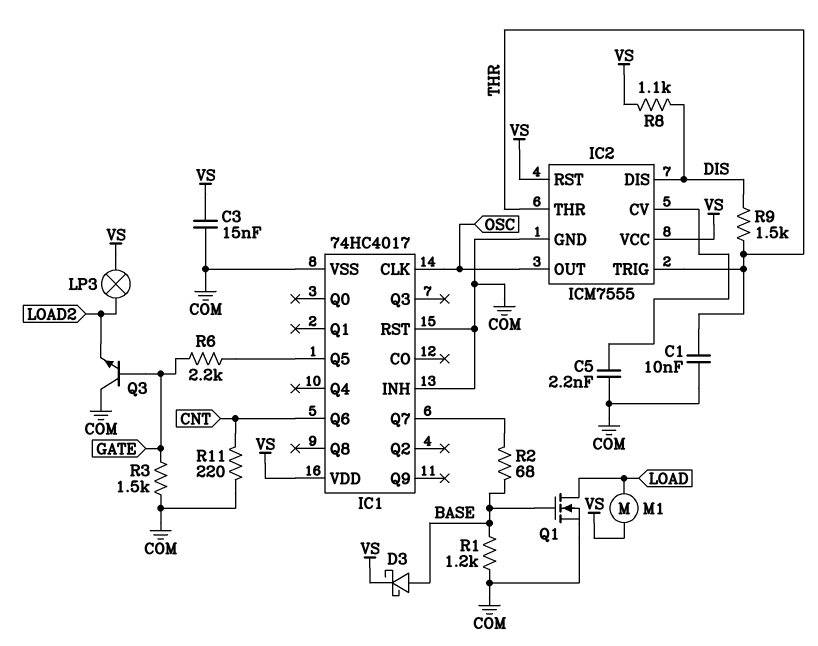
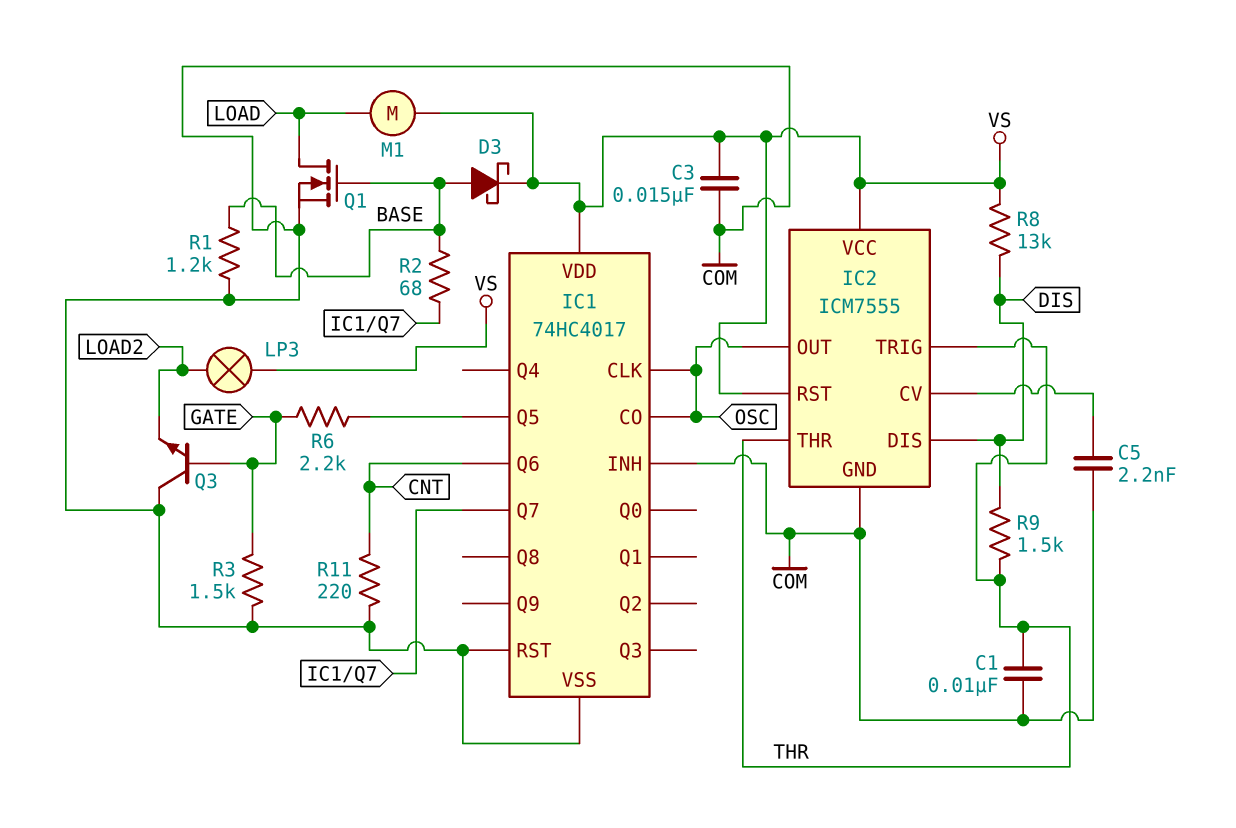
IC1 pin CO: none -> OSC
R8: 1.1k (DIS, VS) -> 13k (DIS, VS)

